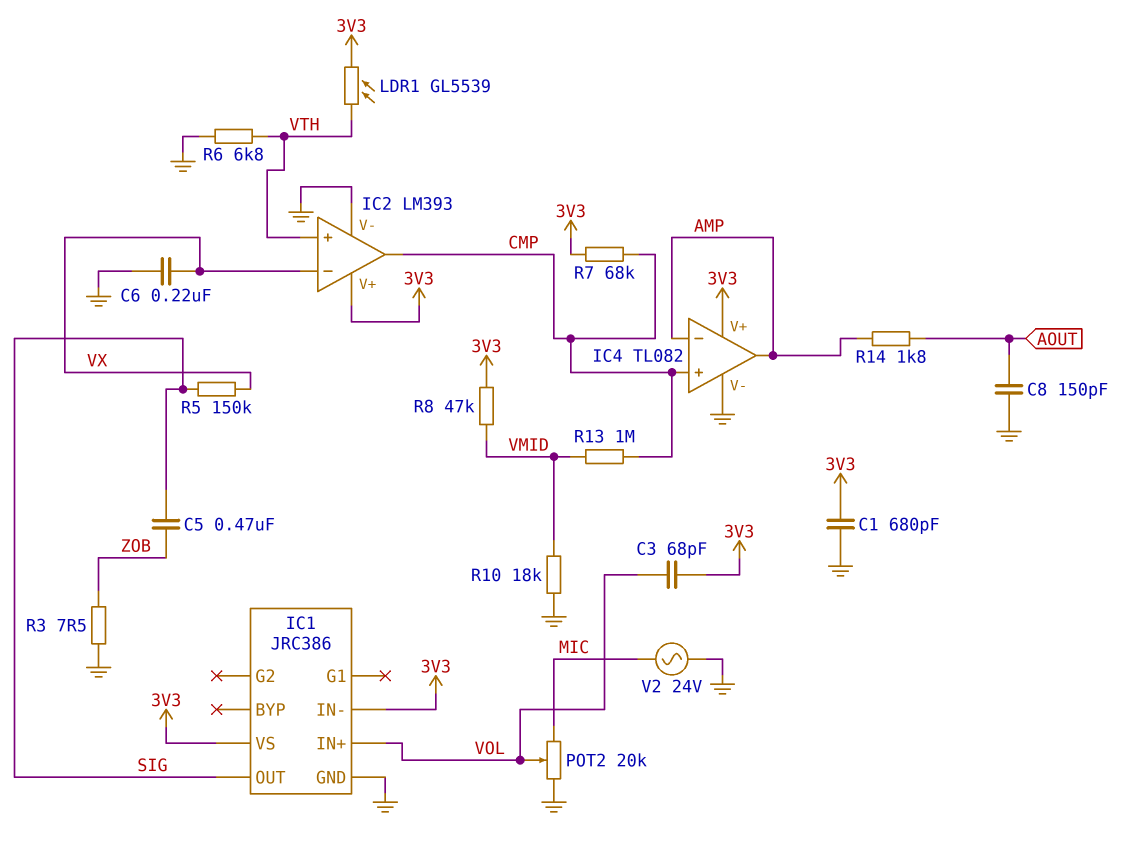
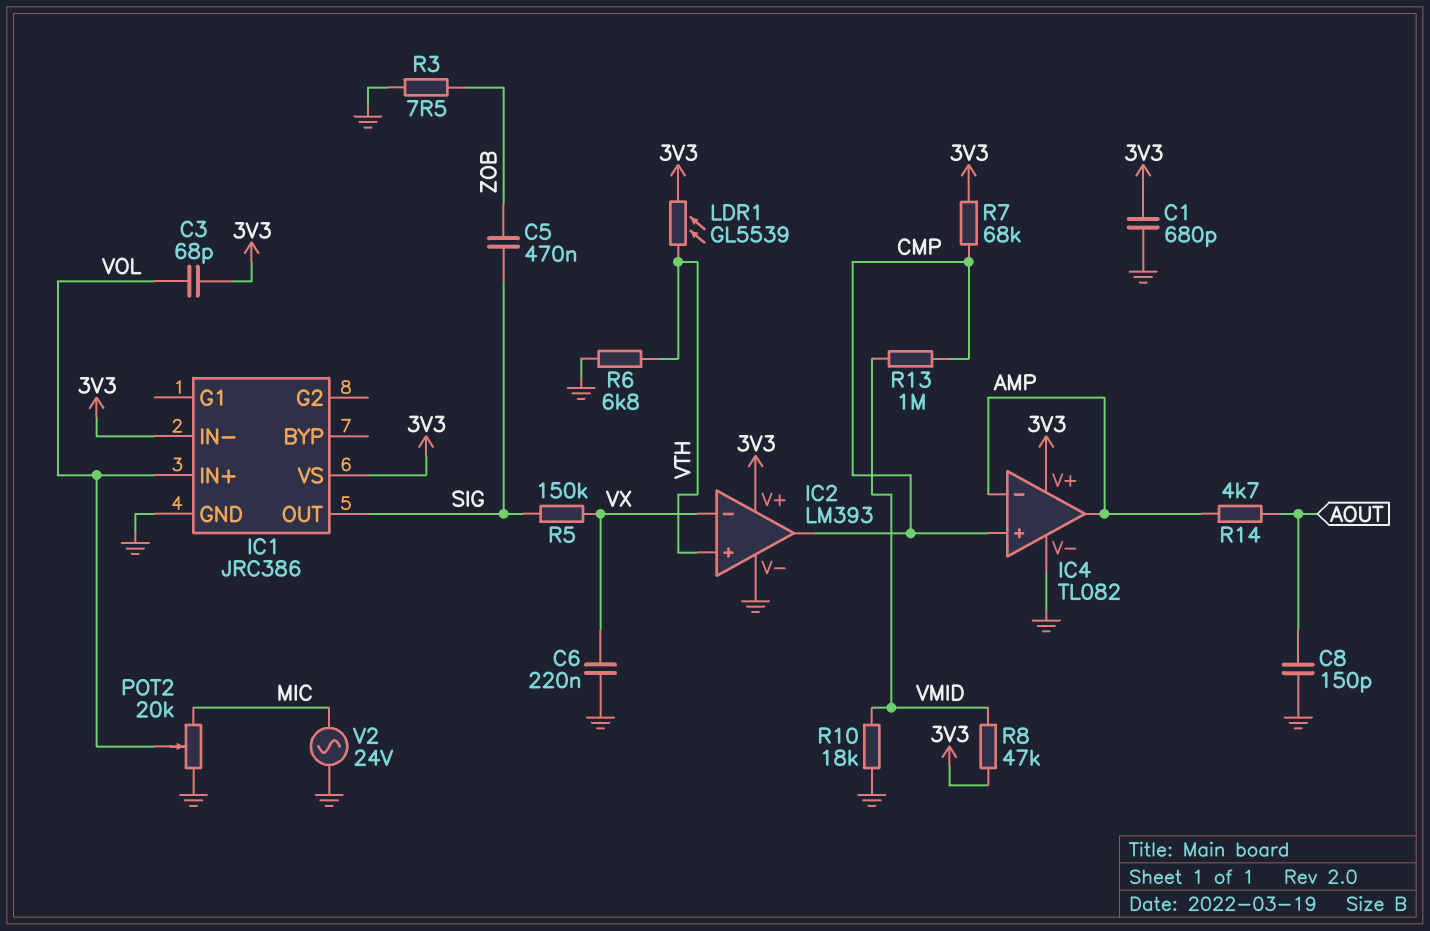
R14: 1.8k (AMP, AOUT) -> 4.7k (AMP, AOUT)

